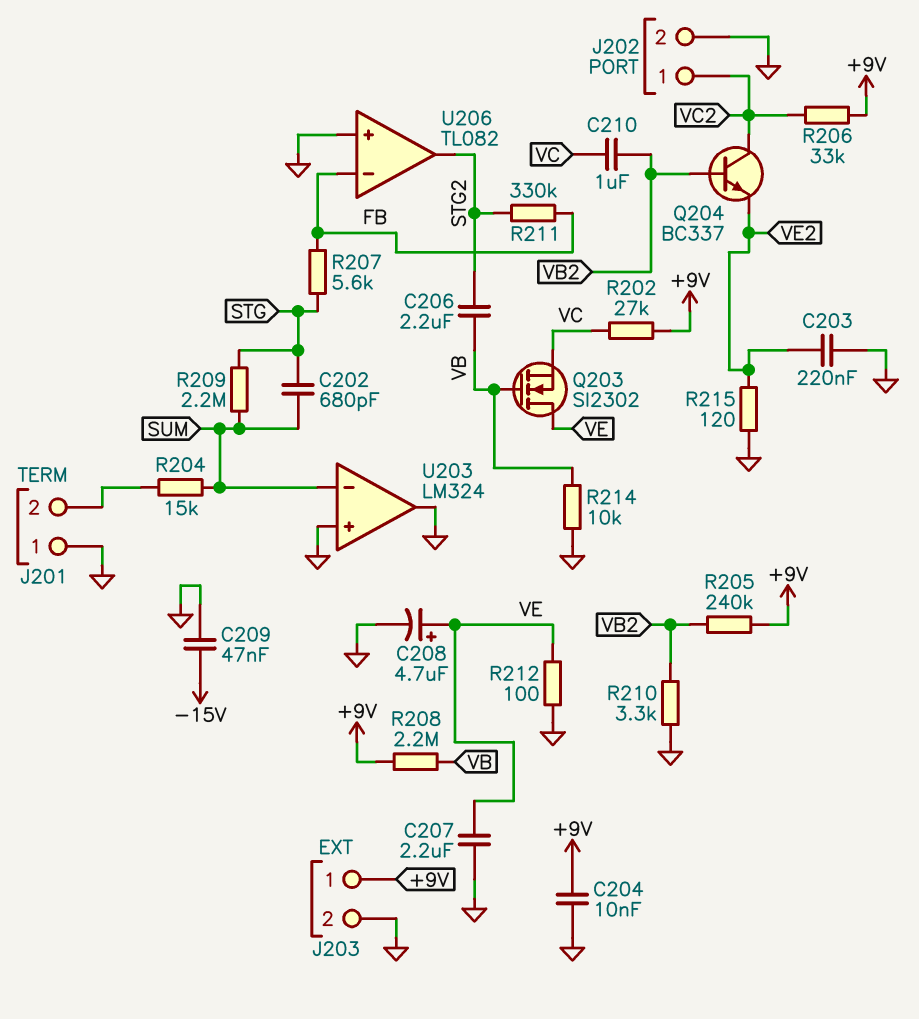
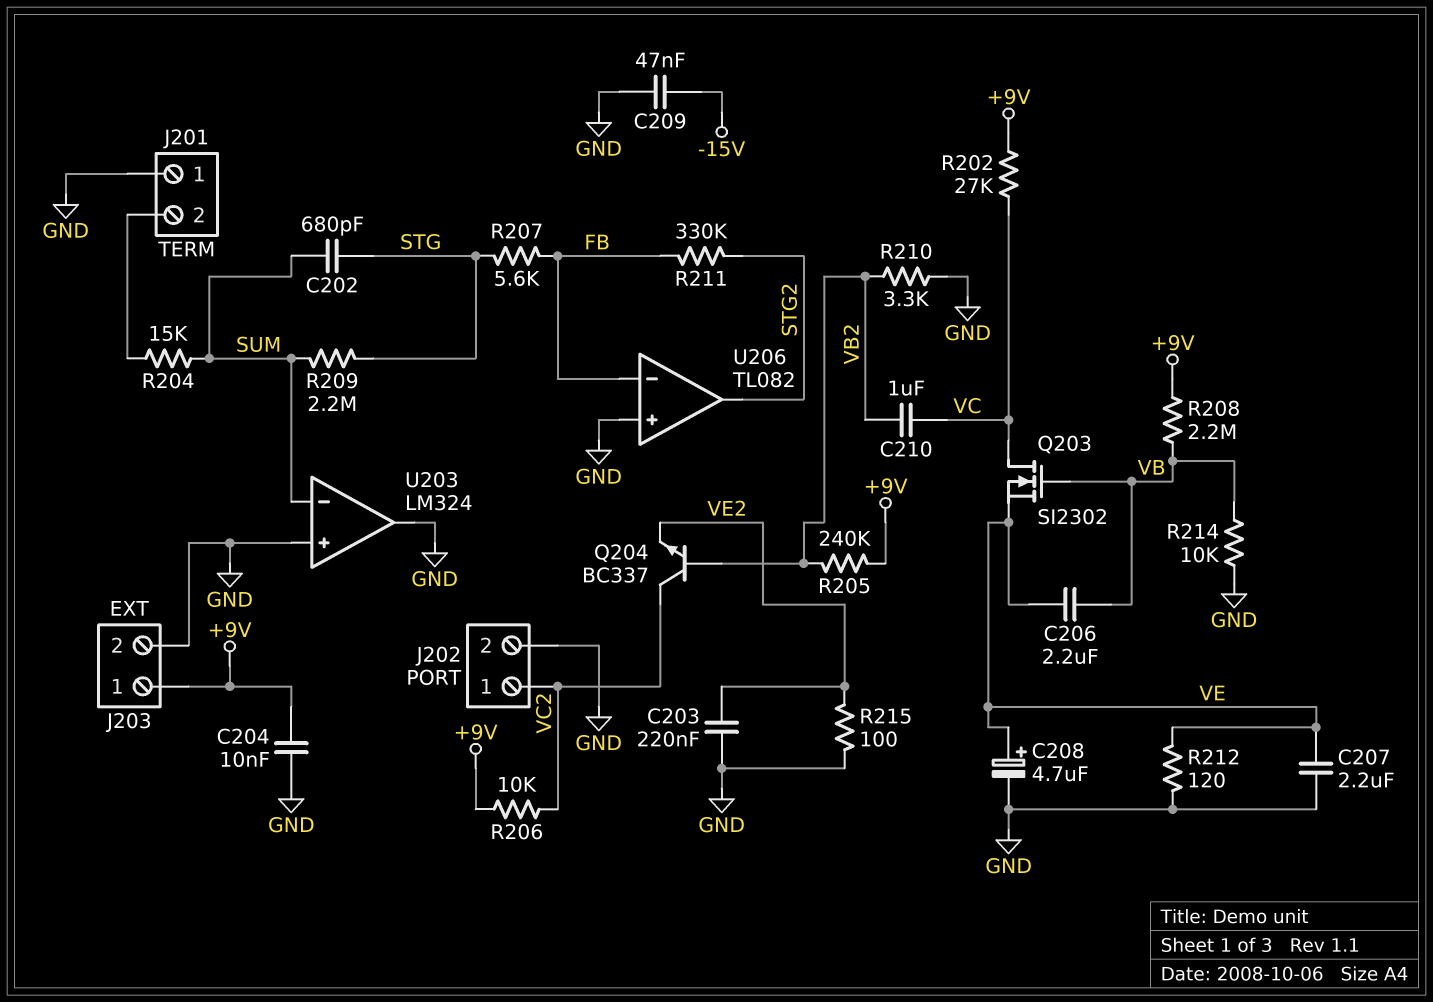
C206: 2.2uF (STG2, VB) -> 2.2uF (VB, VE)
Q203: NMOS SI2302 (G VB, D VE, S VC) -> NMOS SI2302 (G VB, D VC, S VE)
R206: 33k (+9V, VC2) -> 10k (+9V, VC2)
R212: 100 (GND, VE) -> 120 (GND, VE)
R215: 120 (GND, VE2) -> 100 (GND, VE2)

